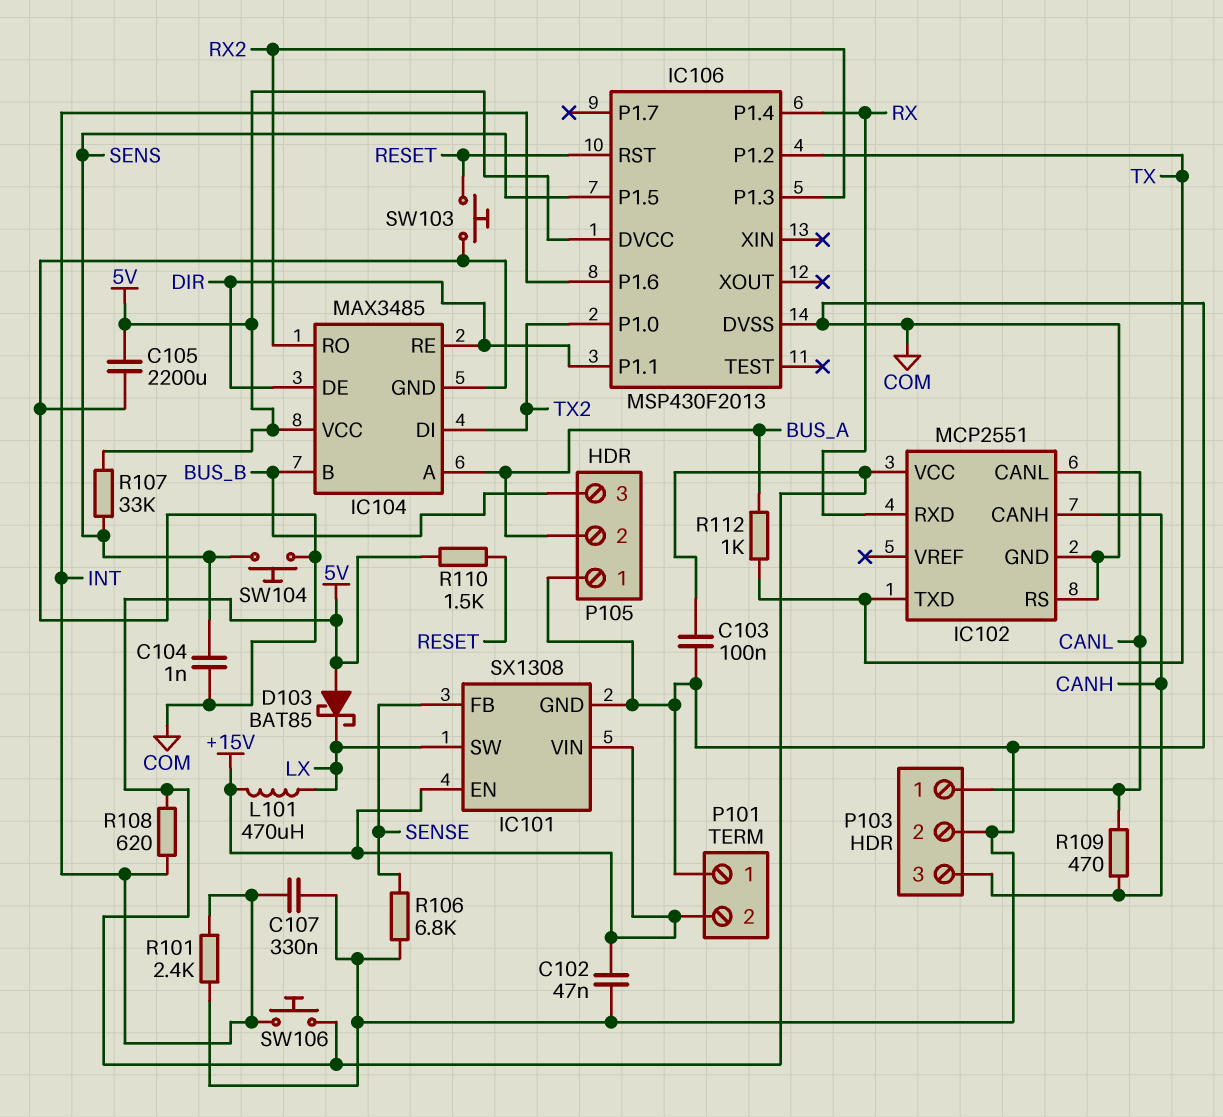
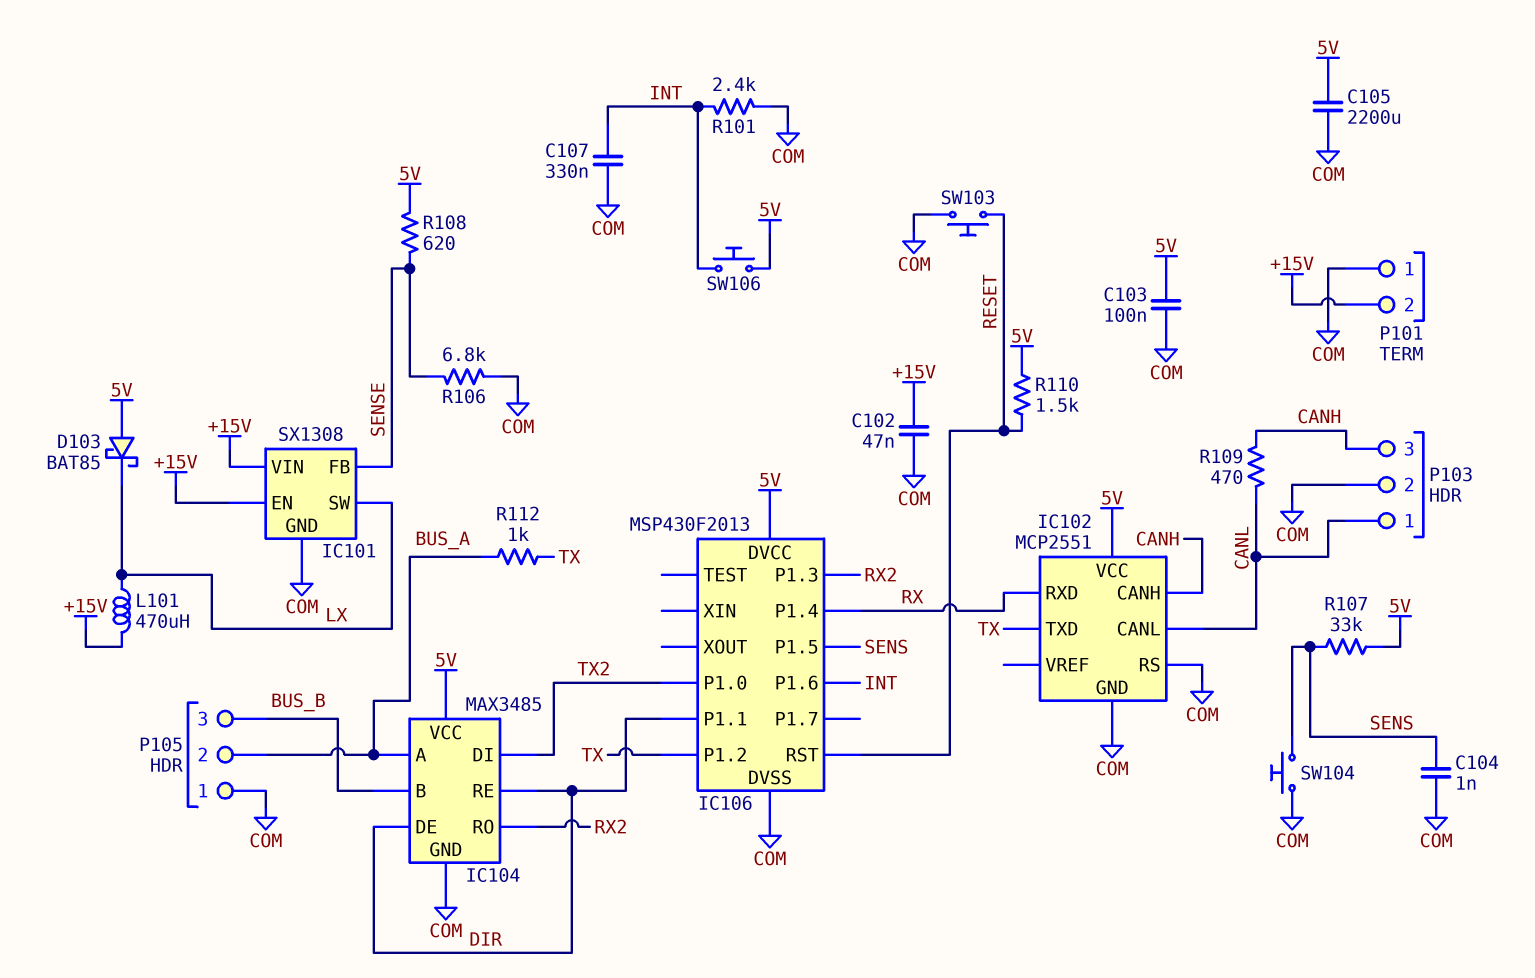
R108: 620 (5V, INT) -> 620 (5V, SENSE)

